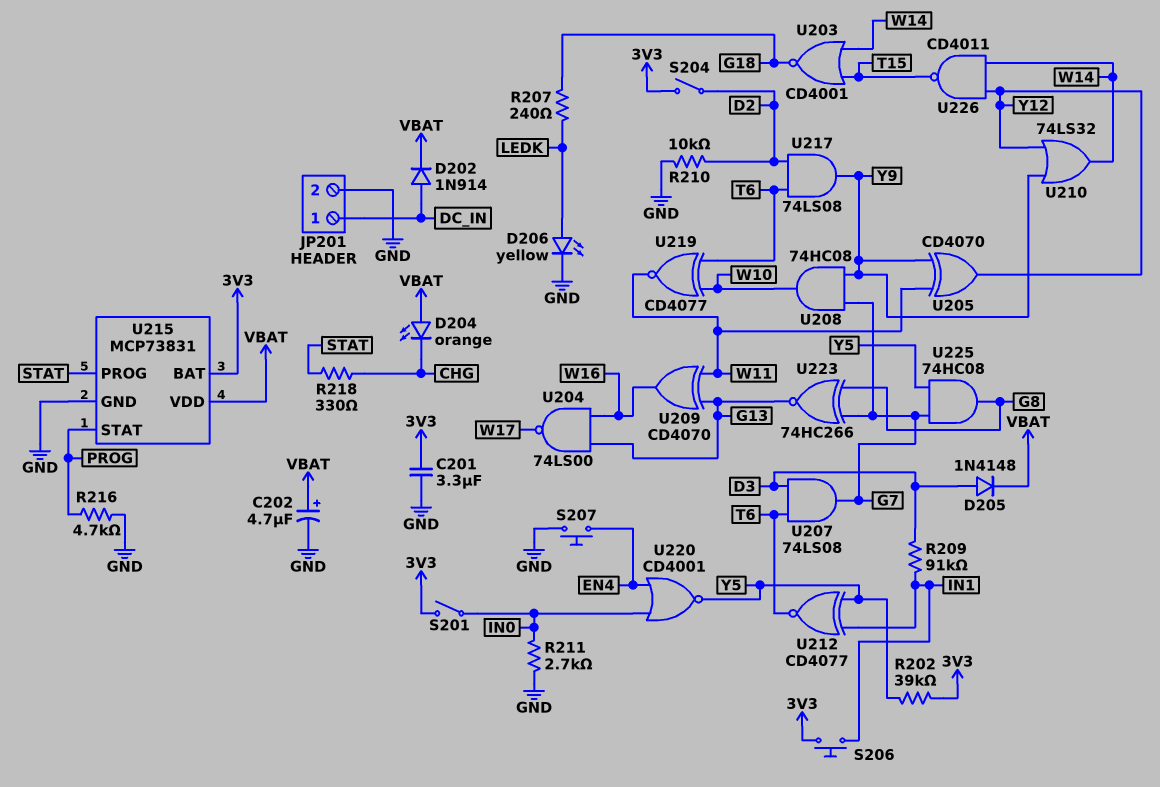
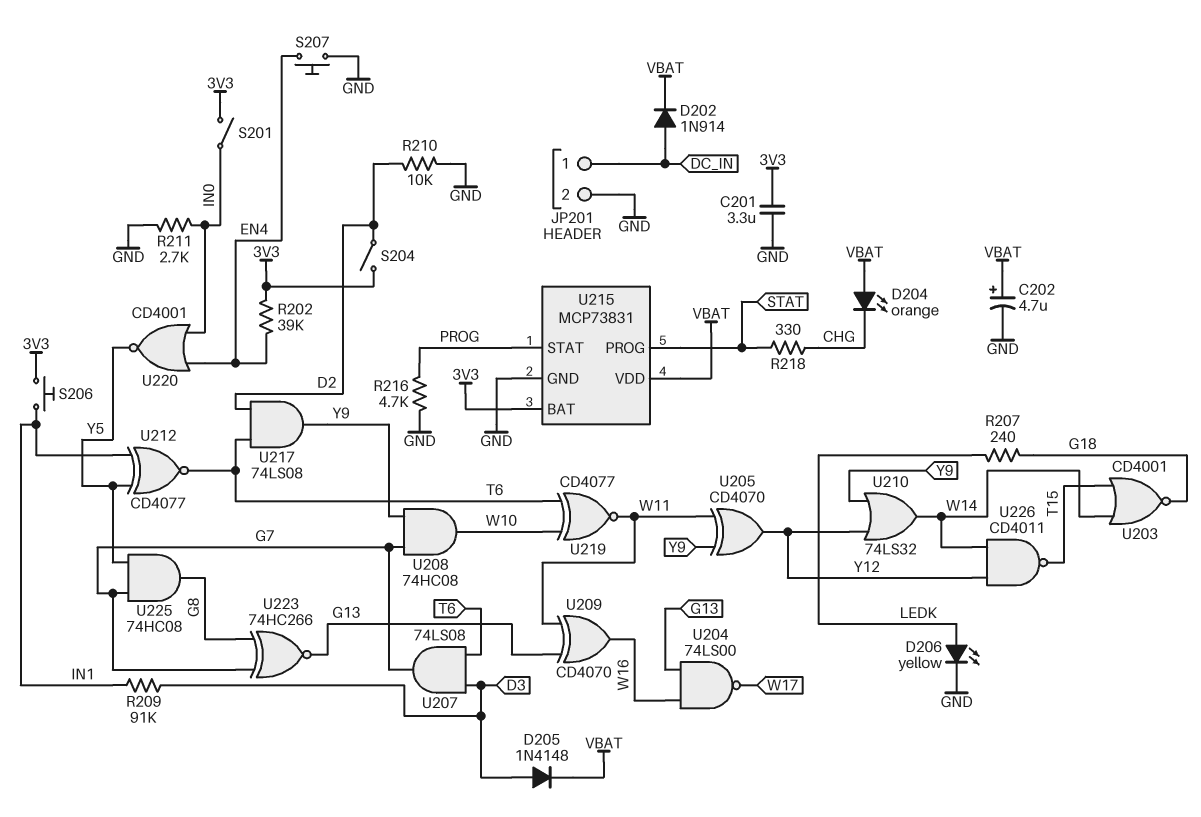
R202: 39k (3V3, Y5) -> 39k (3V3, EN4)

